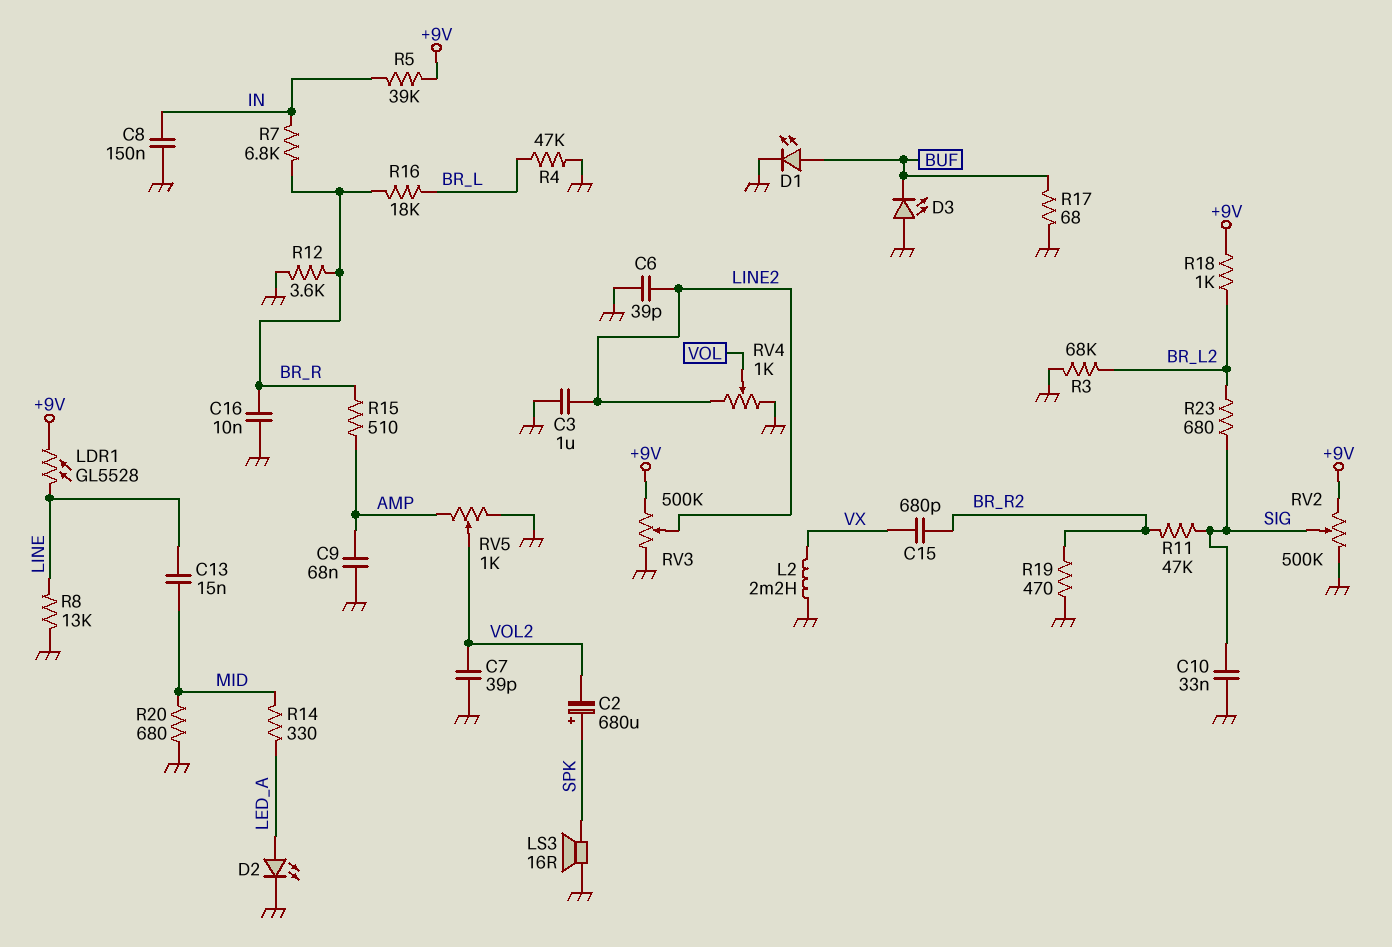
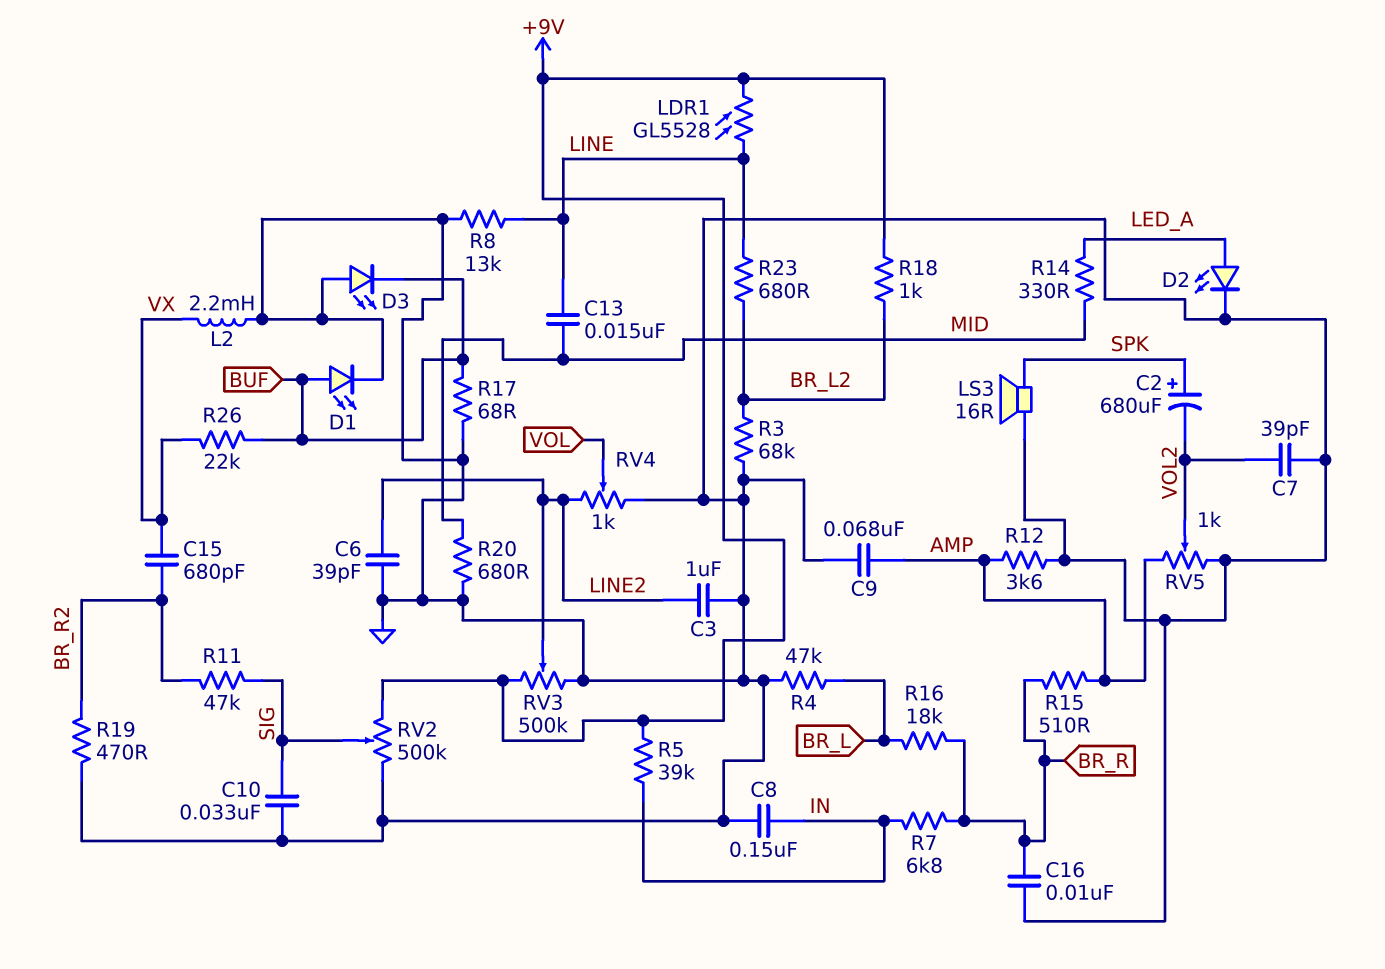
R12: 3.6k (BR_R, GND) -> 3.6k (AMP, GND)
R23: 680 (BR_L2, SIG) -> 680 (BR_L2, LINE)
R26: none -> 22k (BUF, VX)

